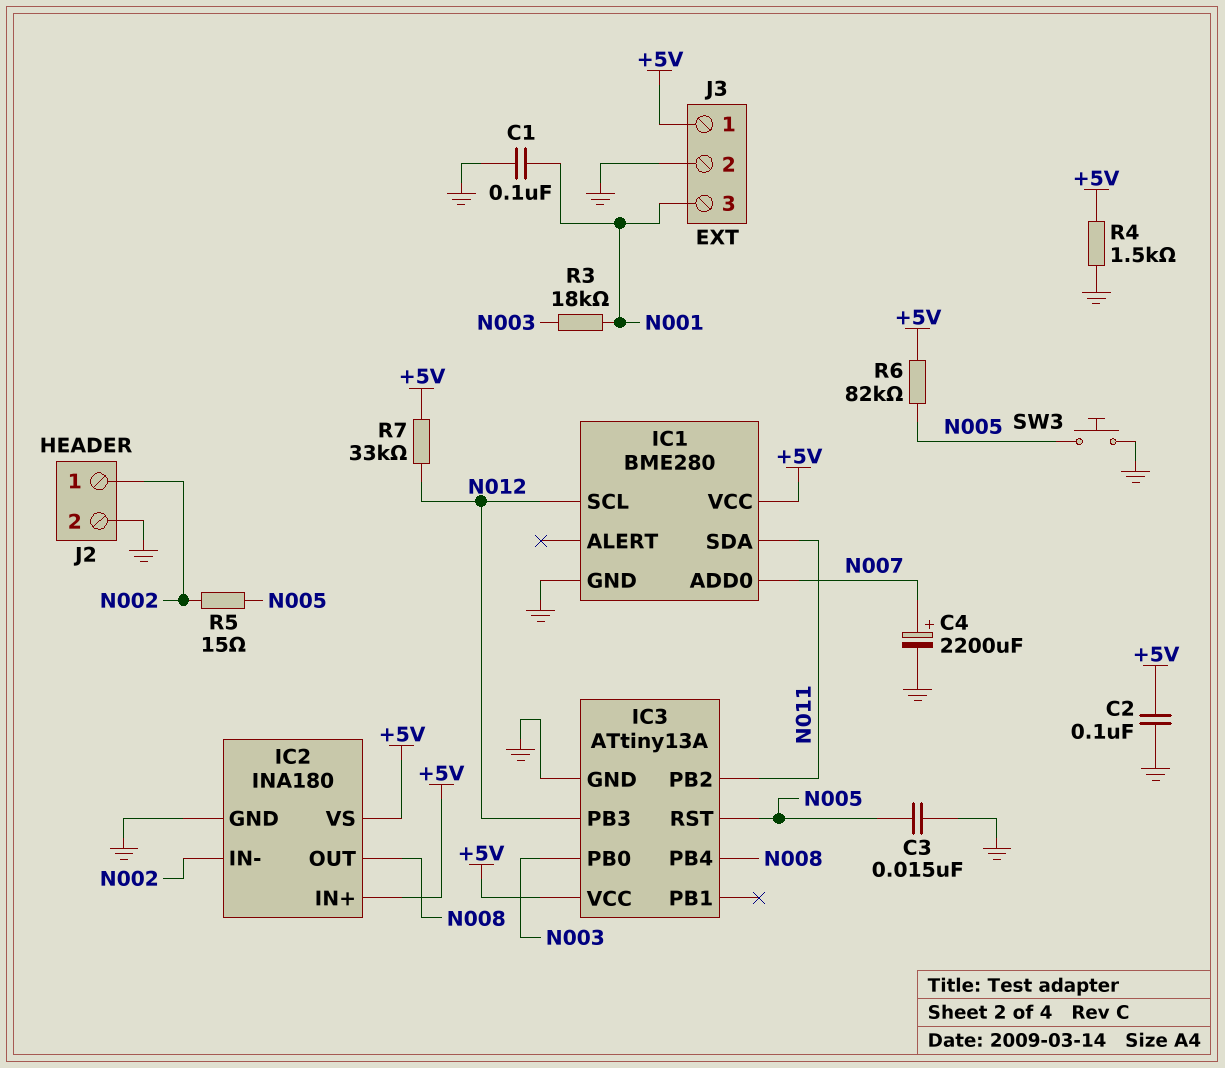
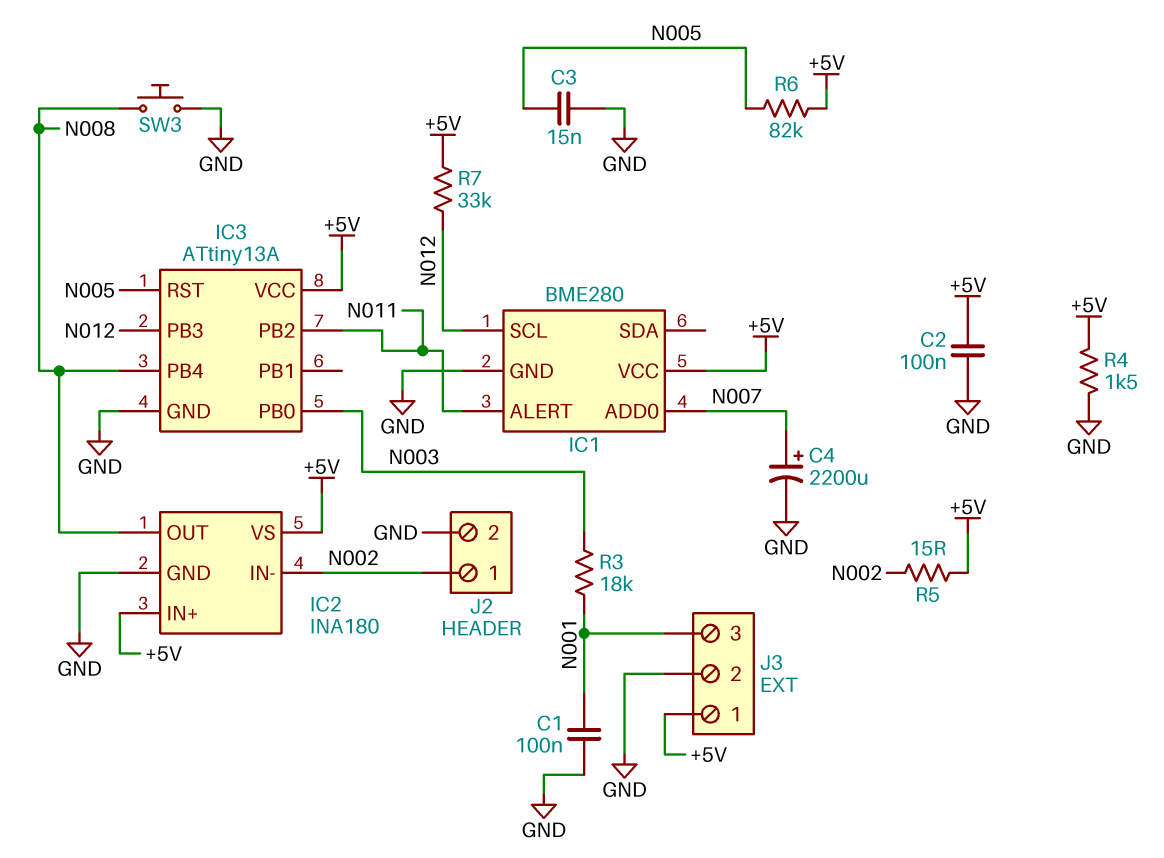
IC1 pin ALERT: none -> N011
IC1 pin SDA: N011 -> none
R5: 15 (N002, N005) -> 15 (+5V, N002)
SW3: button (GND, N005) -> button (GND, N008)

